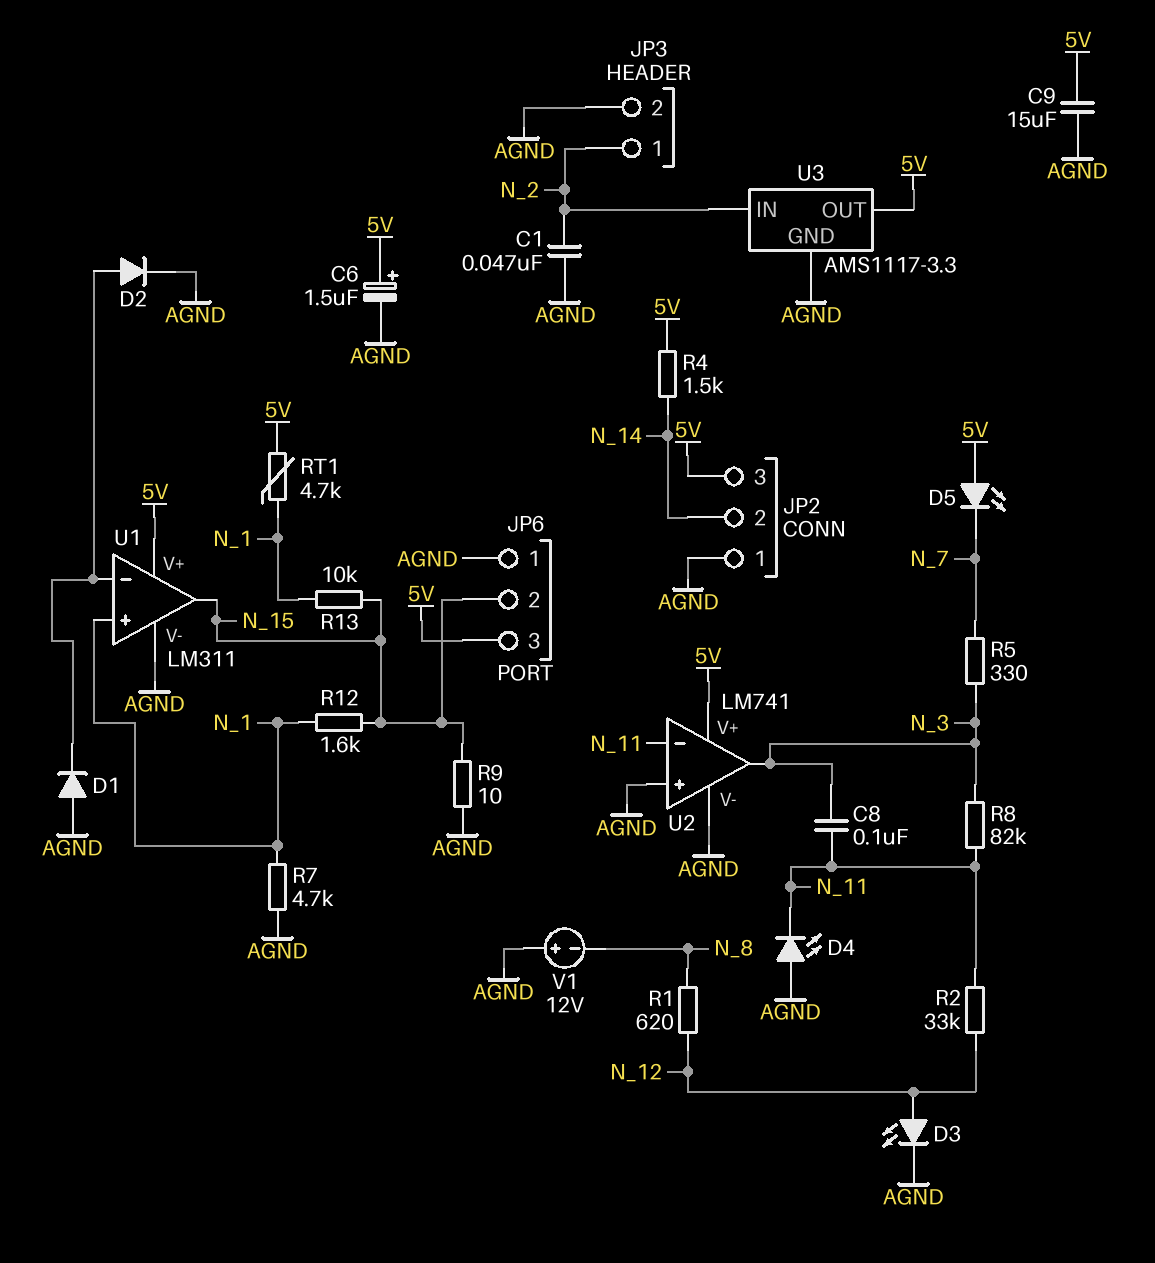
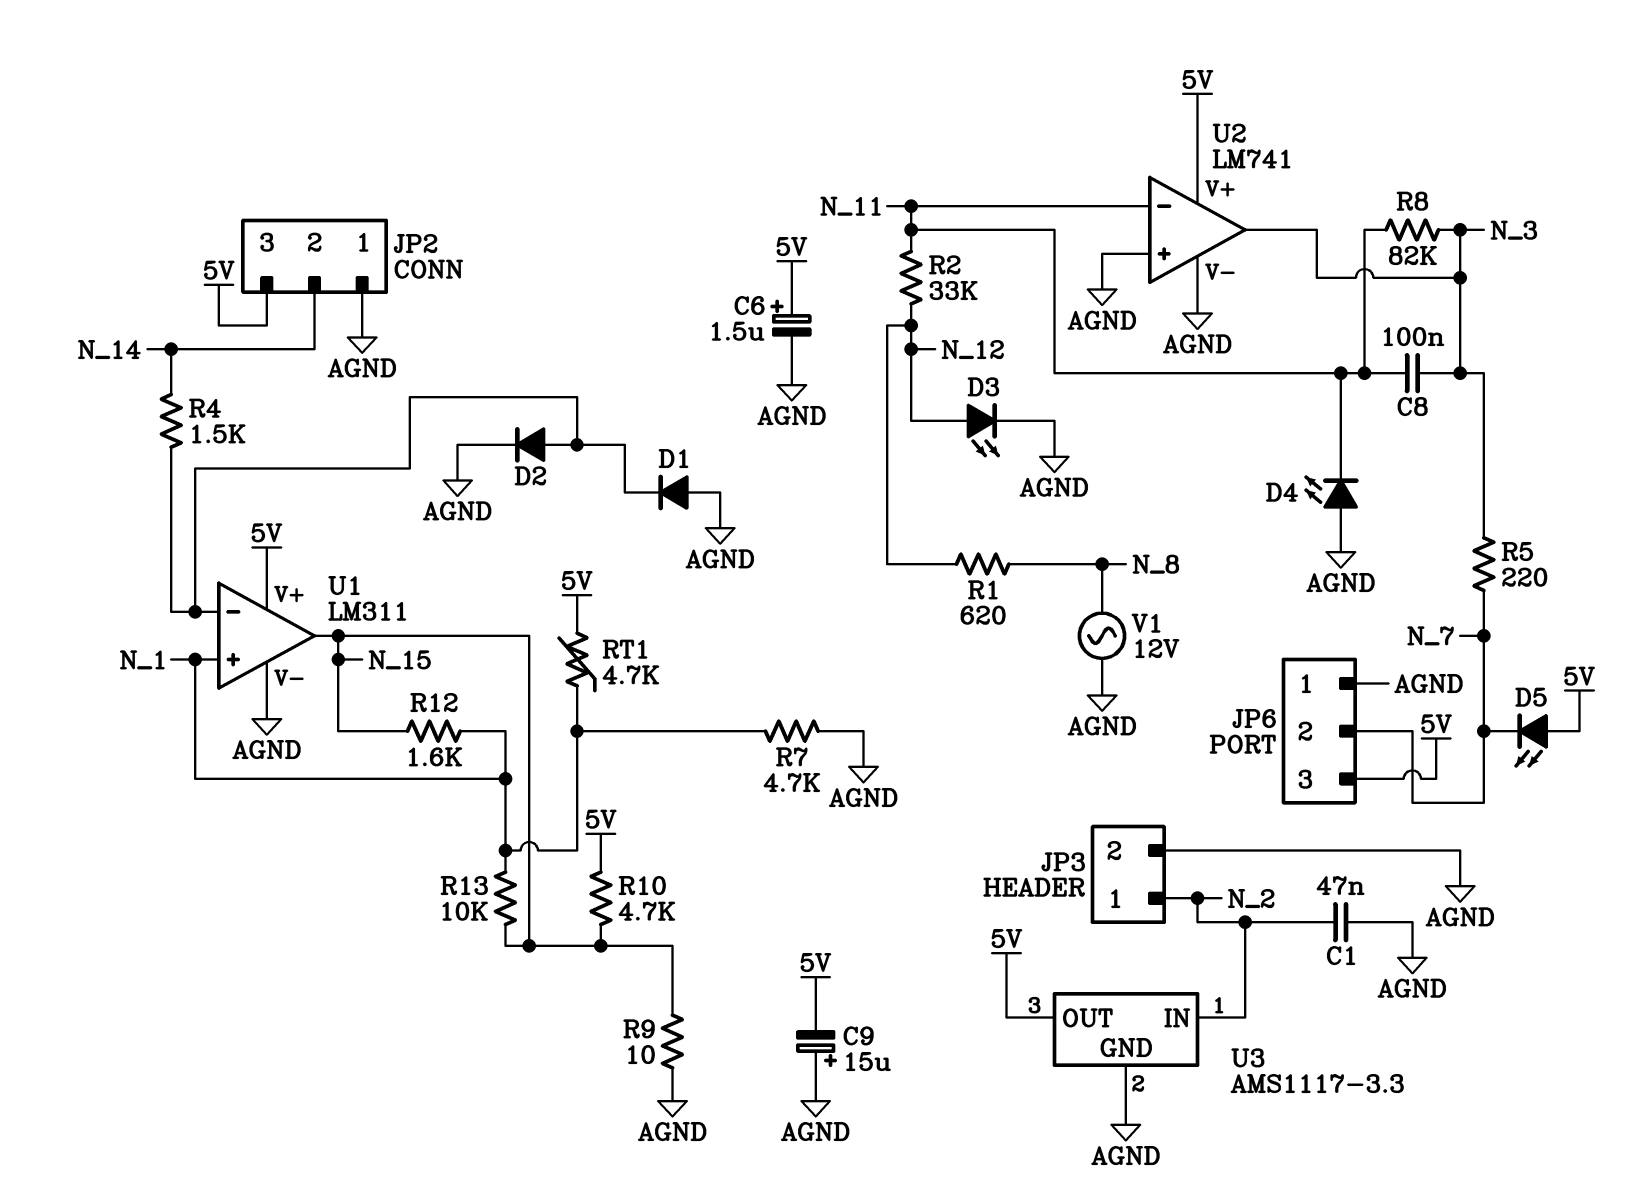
C9: 15uF (5V, AGND) -> 15uF (plus AGND, minus 5V)
JP6 pin 2: N_15 -> N_7
R4: 1.5k (5V, N_14) -> 1.5k (N_14, U1/in-)
R5: 330 (N_3, N_7) -> 220 (N_3, N_7)
R10: none -> 4.7k (5V, N_15)
V1: 12V (plus AGND, minus N_8) -> AC 12V (AGND, N_8)

